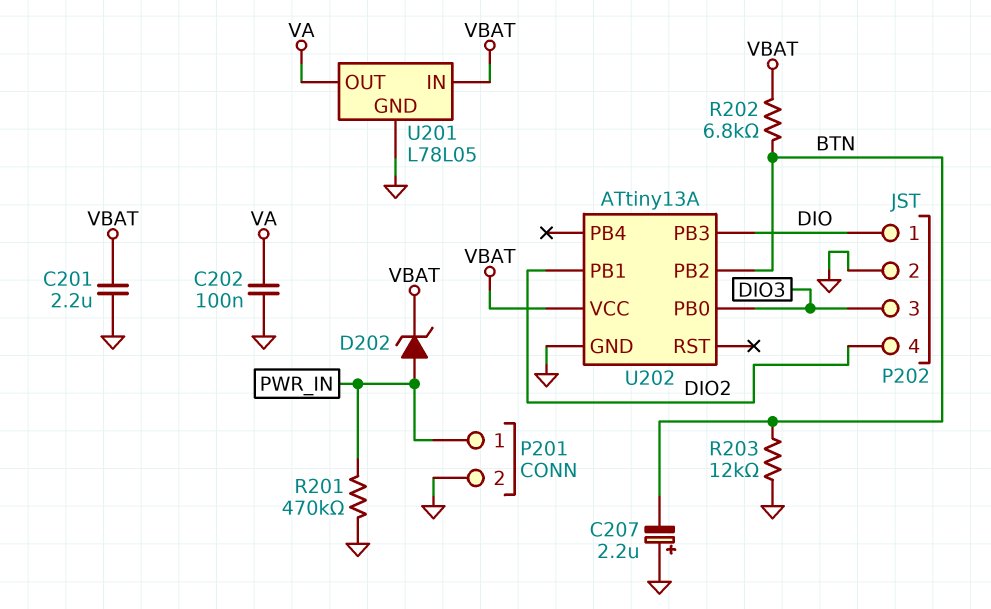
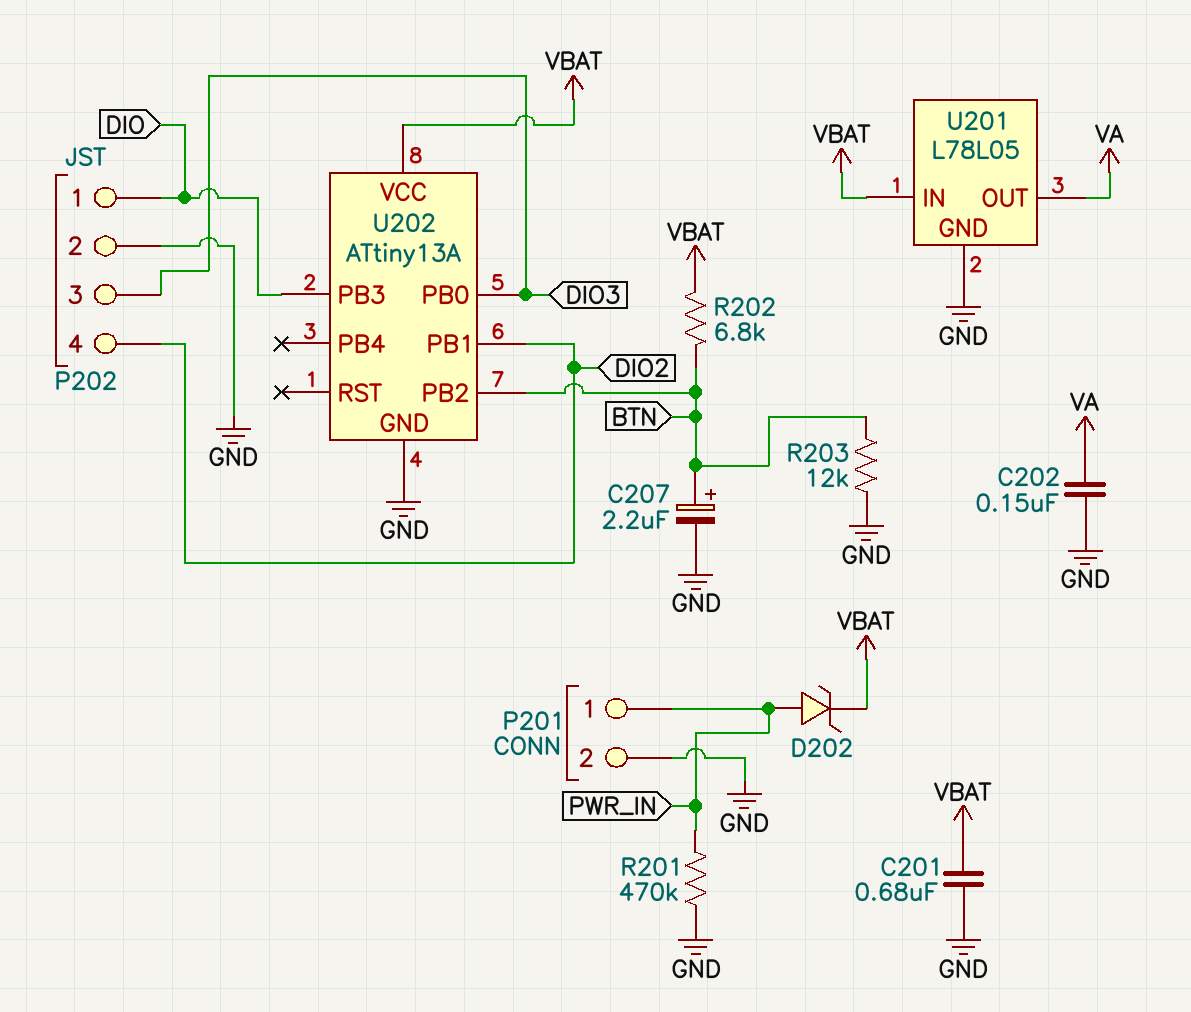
C201: 2.2uF (GND, VBAT) -> 680nF (GND, VBAT)
C202: 100nF (GND, VA) -> 150nF (GND, VA)
C207: 2.2uF (plus GND, minus BTN) -> 2.2uF (plus BTN, minus GND)

